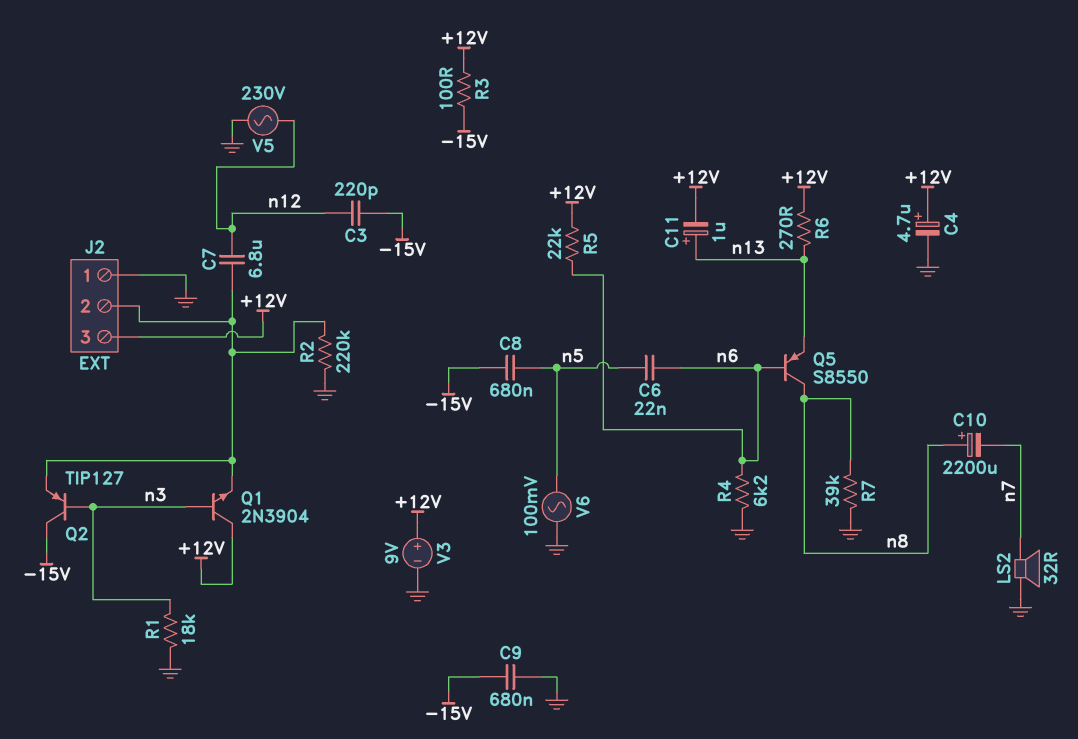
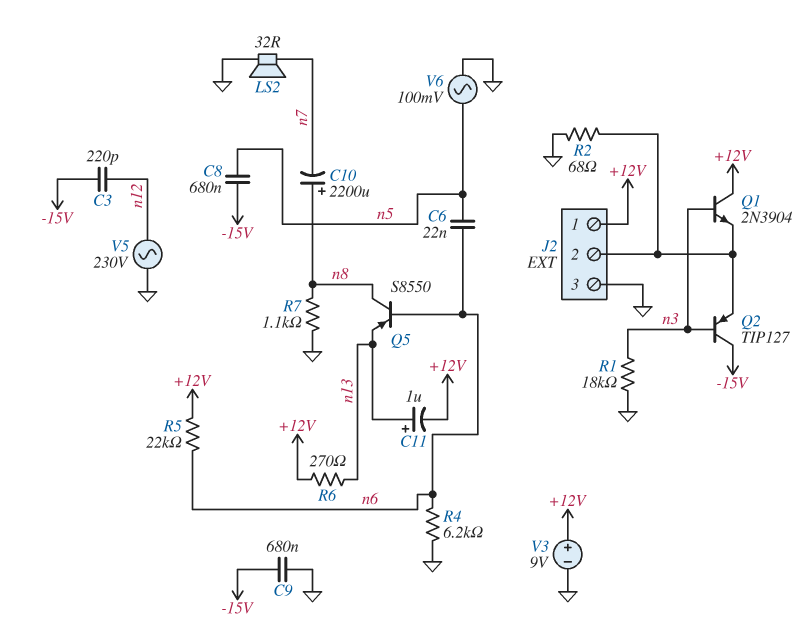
C4: 4.7uF (plus +12V, minus GND) -> none
C7: 6.8uF (J2/2, n12) -> none
J2 pin 1: GND -> +12V
J2 pin 3: +12V -> GND
R2: 220k (GND, J2/2) -> 68 (GND, J2/2)
R3: 100 (+12V, -15V) -> none
R7: 39k (GND, n8) -> 1.1k (GND, n8)

